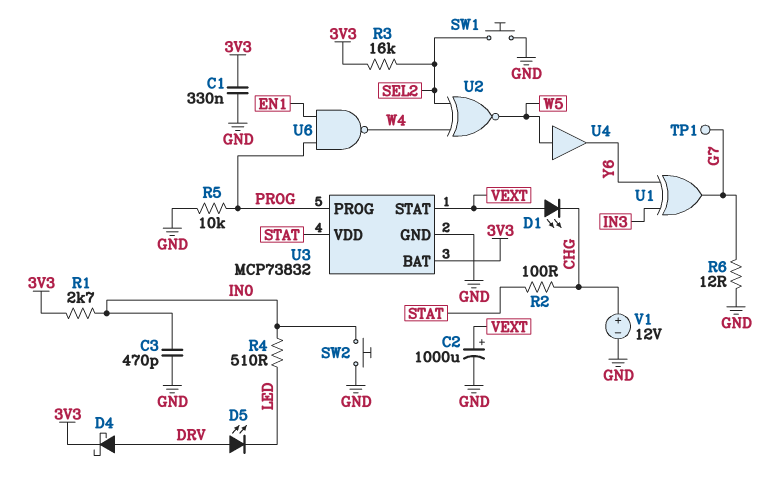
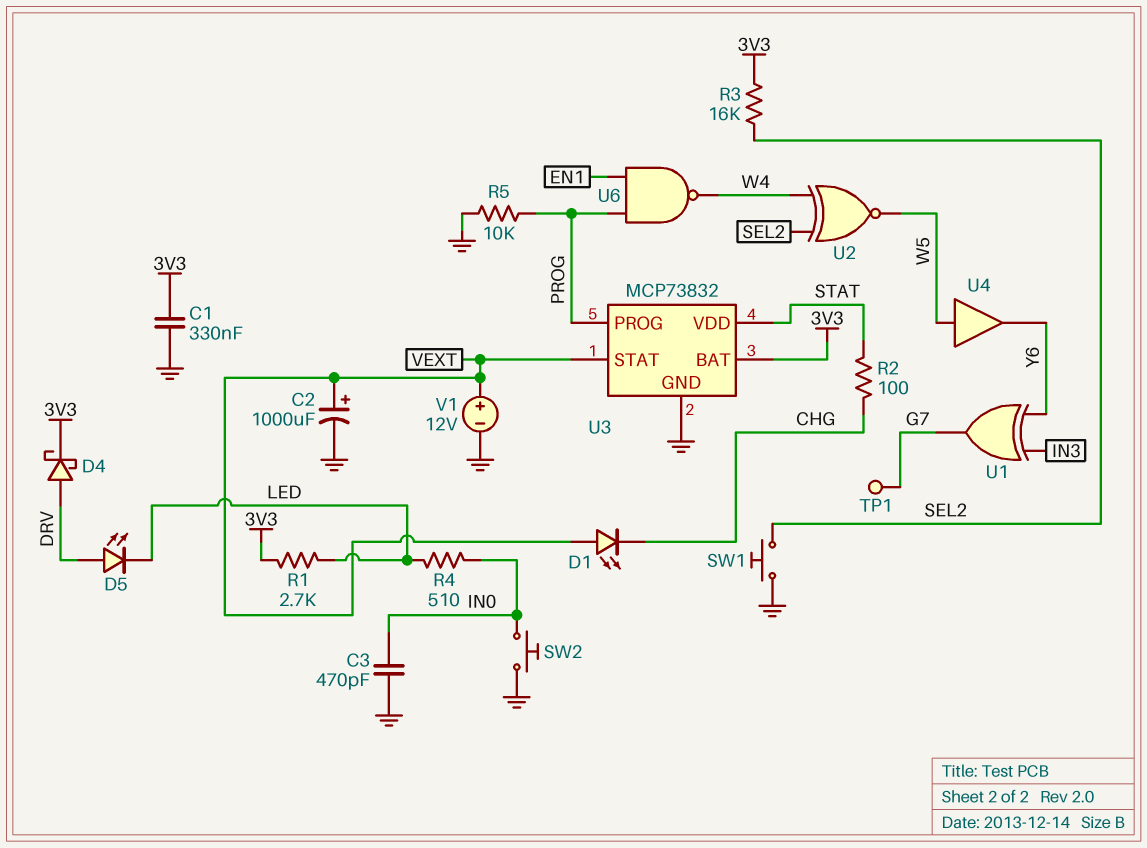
R1: 2.7k (3V3, IN0) -> 2.7k (3V3, LED)
R6: 12 (G7, GND) -> none
V1: 12V (plus CHG, minus GND) -> 12V (plus VEXT, minus GND)

